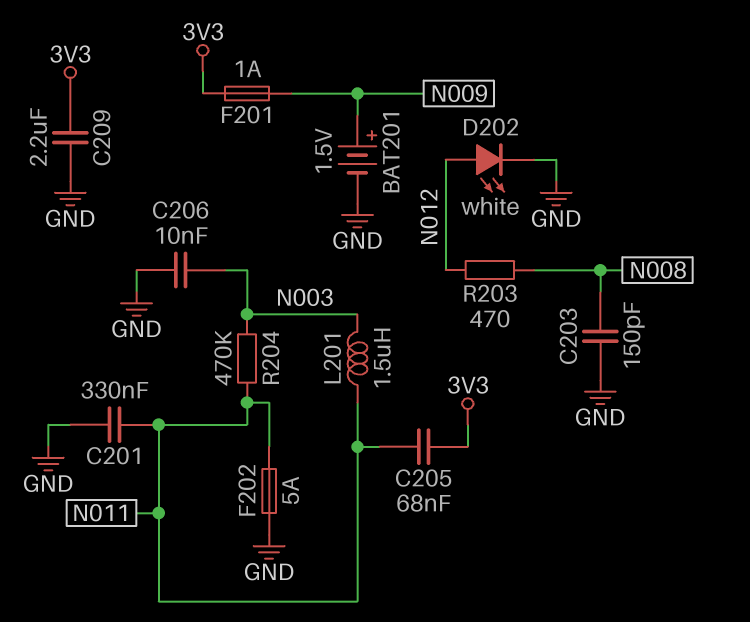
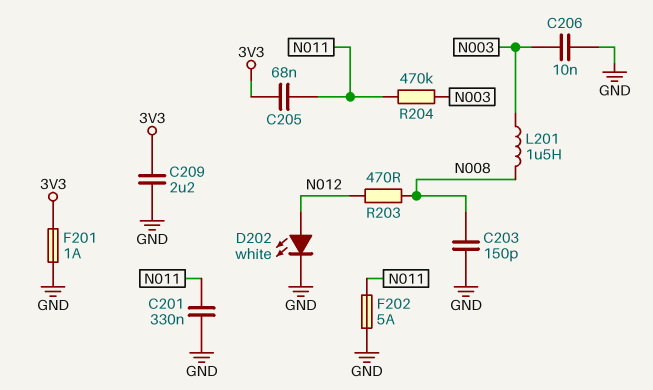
BAT201: 1.5V (plus N009, minus GND) -> none
F201: 1A (3V3, N009) -> 1A (3V3, GND)
L201: 1.5uH (N003, N011) -> 1.5uH (N003, N008)

